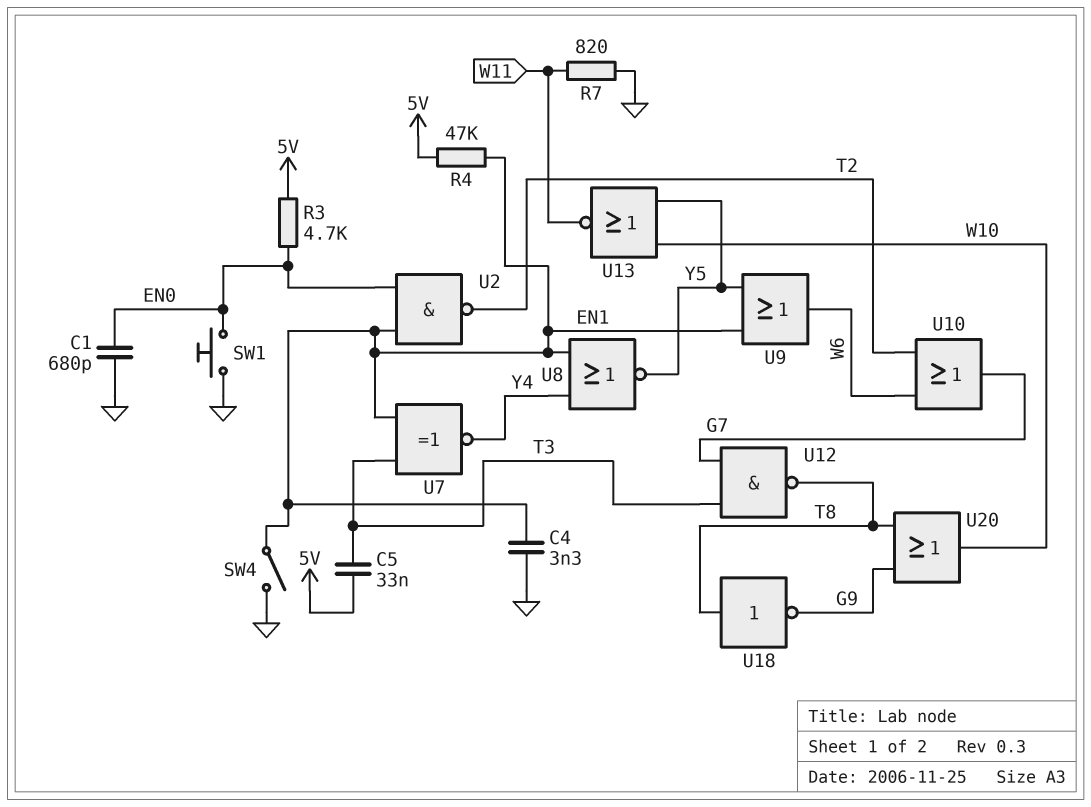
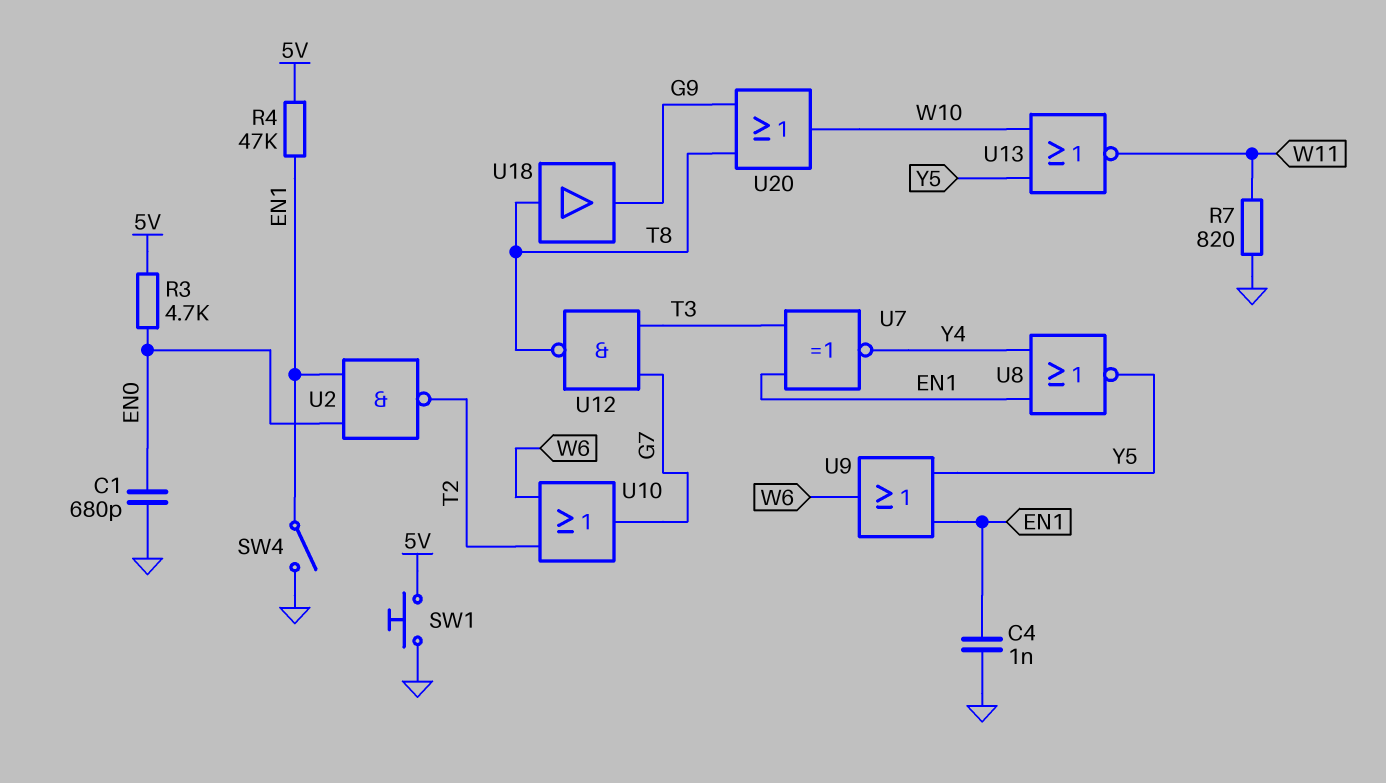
C4: 3.3nF (EN1, GND) -> 1nF (EN1, GND)
C5: 33nF (5V, T3) -> none
SW1: button (EN0, GND) -> button (5V, GND)
U18: NOT (in T8, out G9) -> buffer (in T8, out G9)

